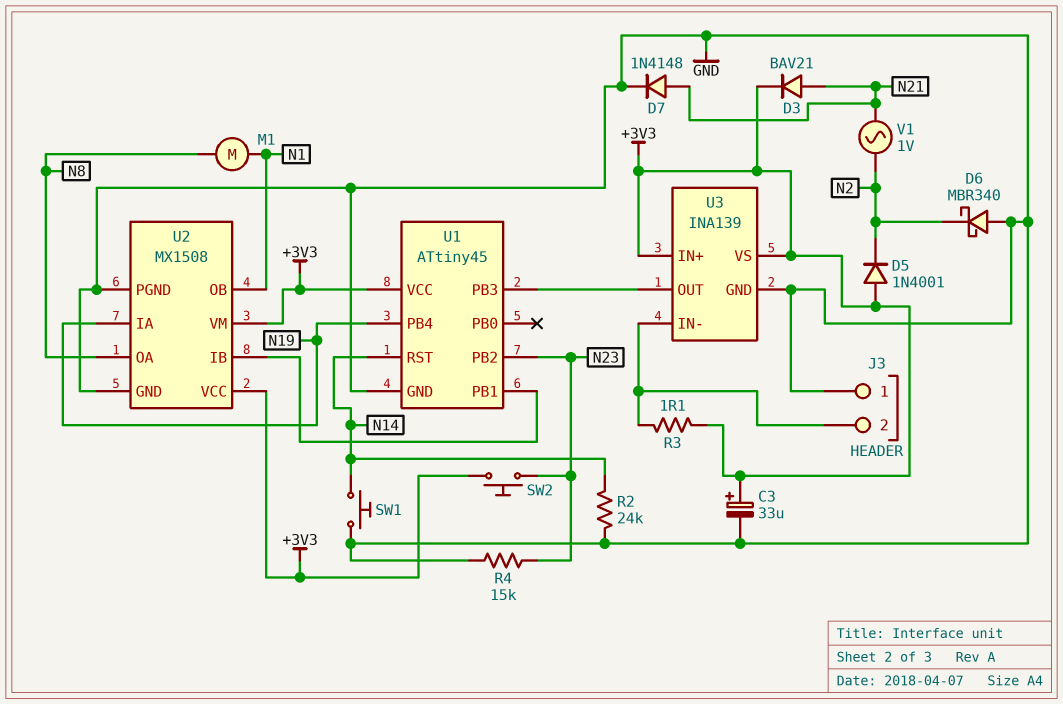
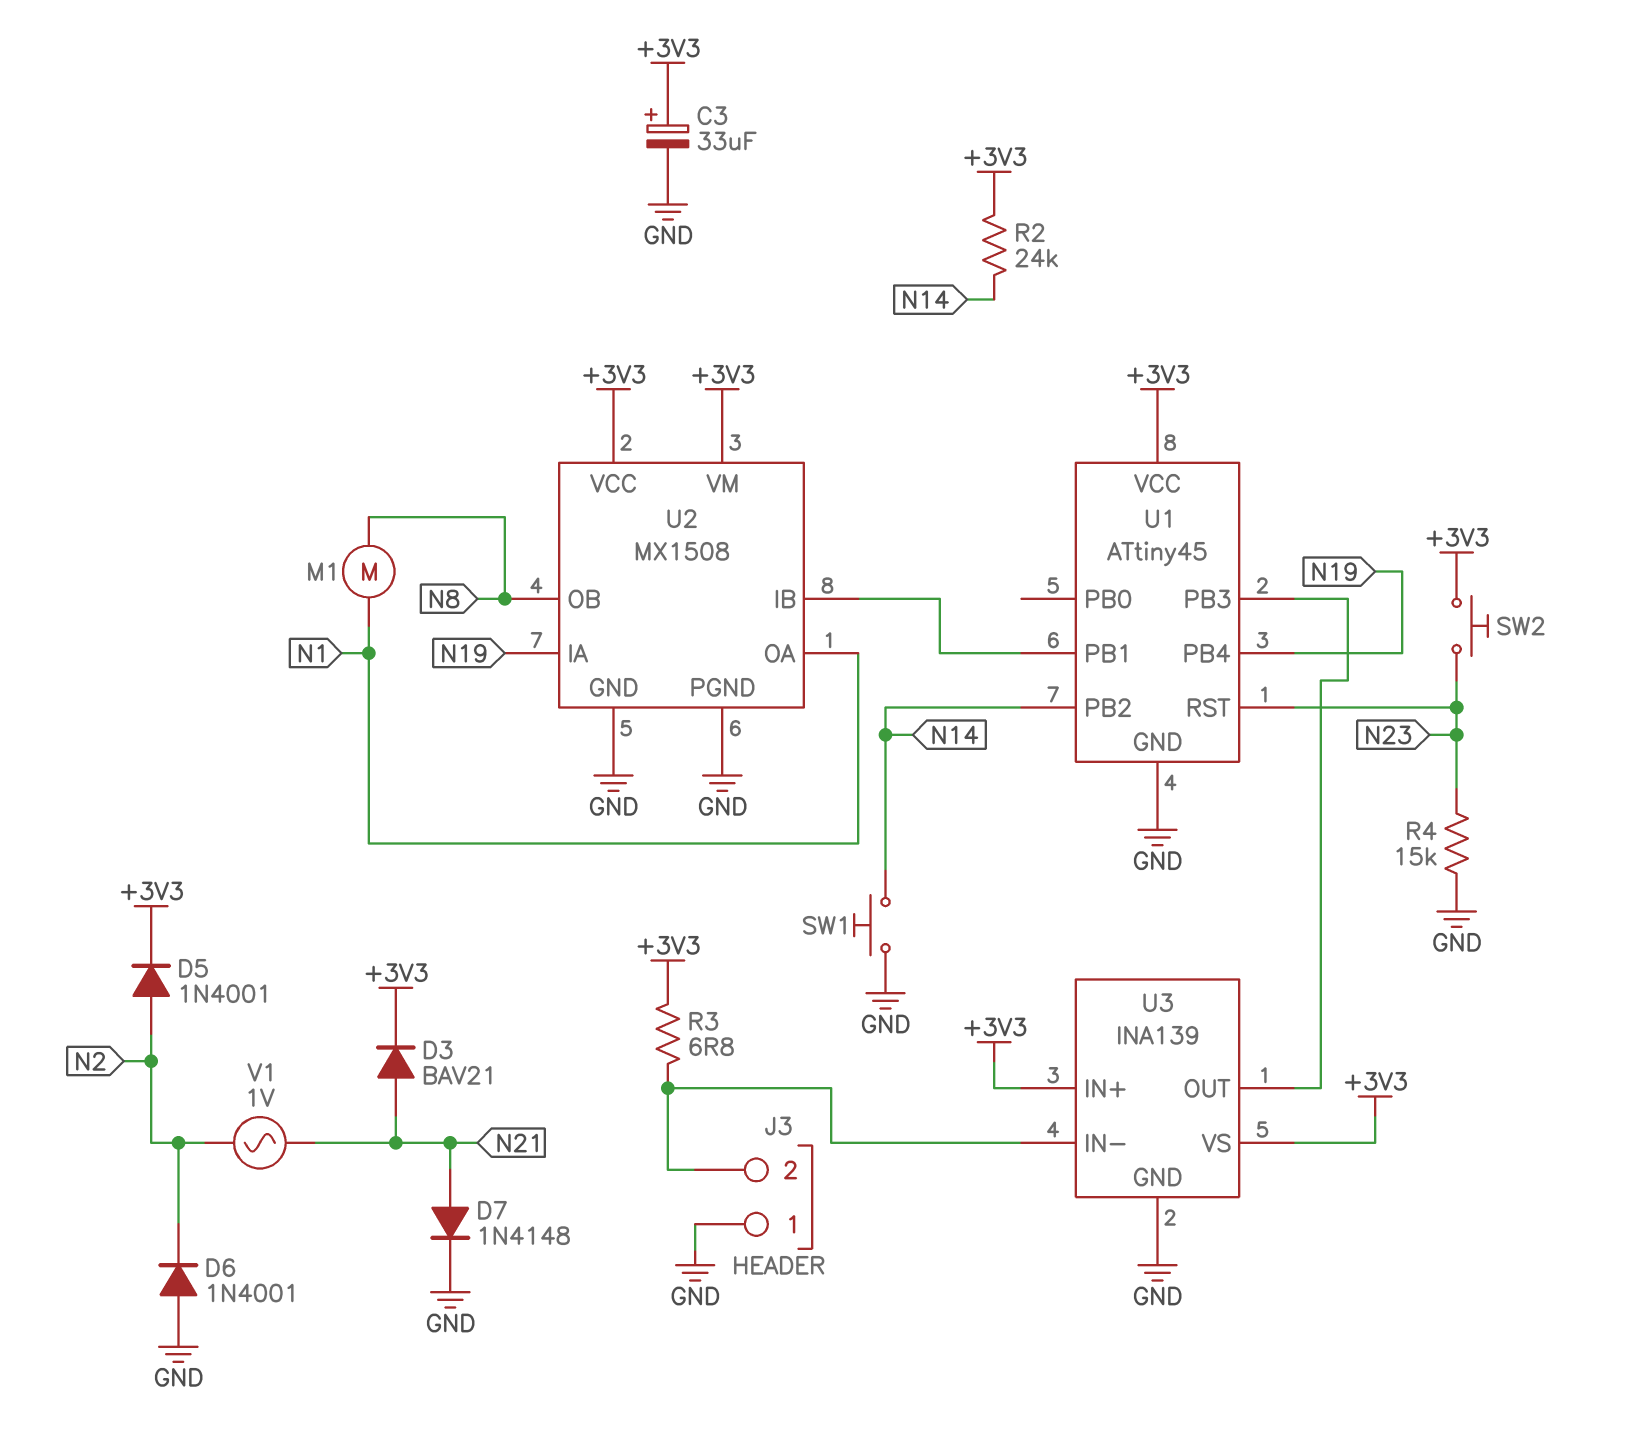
D5: diode 1N4001 (A +3V3, K N2) -> diode 1N4001 (A N2, K +3V3)
D6: schottky MBR340 (A GND, K N2) -> diode 1N4001 (A GND, K N2)
R2: 24k (GND, N14) -> 24k (+3V3, N14)
R3: 1.1 (+3V3, J3/2) -> 6.8 (+3V3, J3/2)
U1 pin PB2: N23 -> N14
U1 pin RST: N14 -> N23
U2 pin OA: N8 -> N1
U2 pin OB: N1 -> N8

